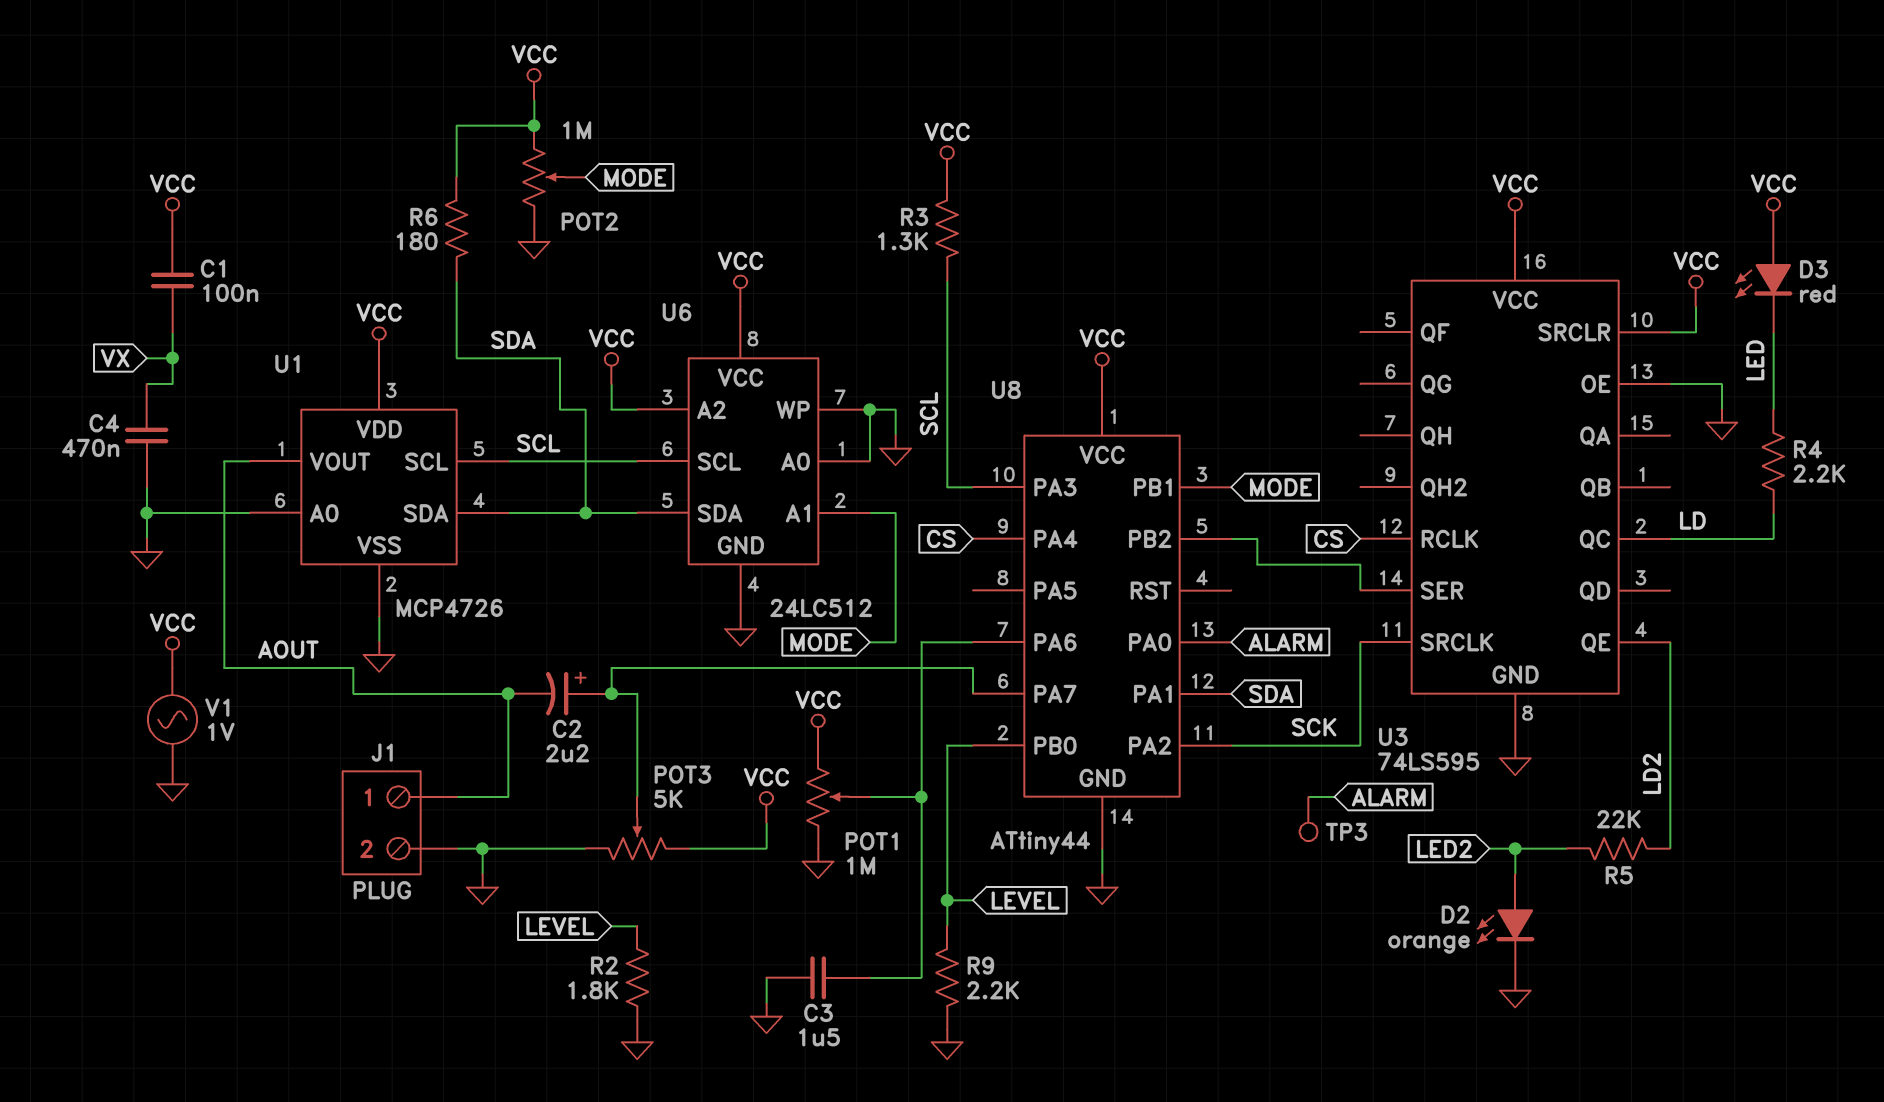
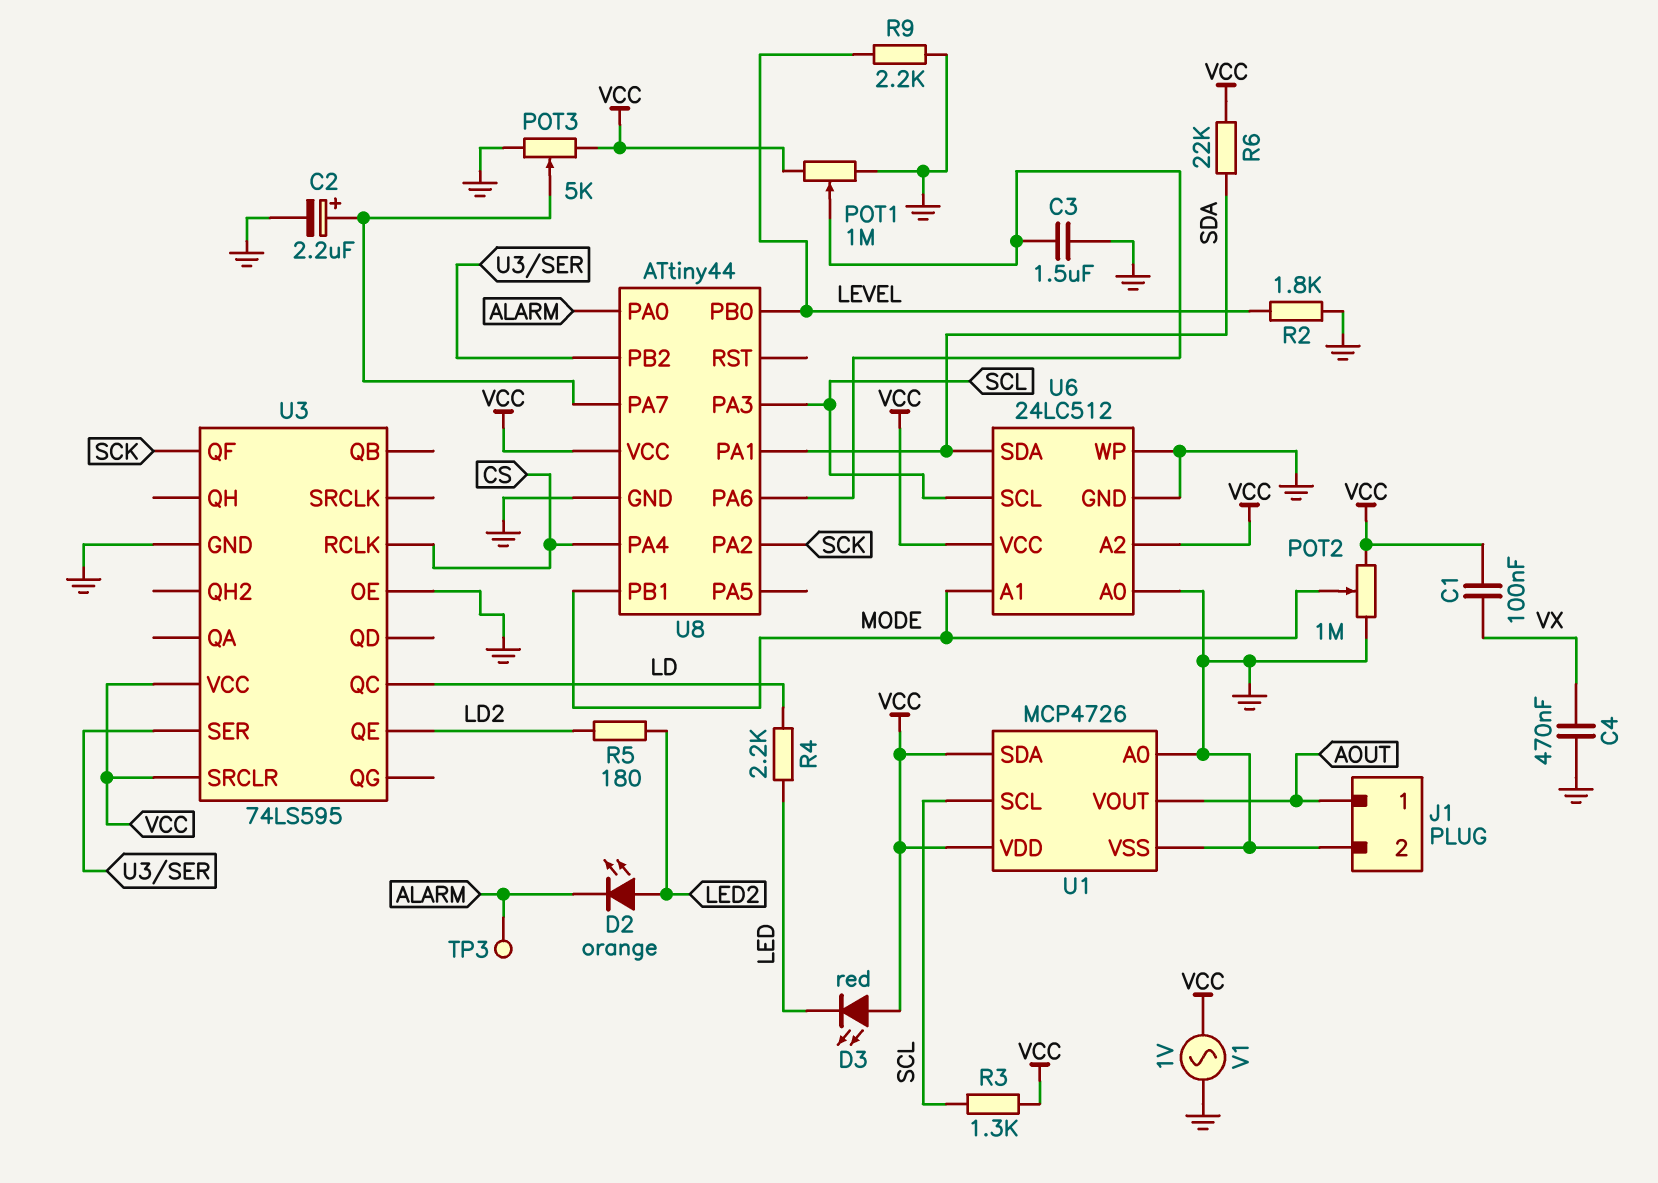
C2: 2.2uF (plus U8/PA7, minus AOUT) -> 2.2uF (plus U8/PA7, minus GND)
D2: LED orange (A LED2, K GND) -> LED orange (A LED2, K ALARM)
R5: 22k (LD2, LED2) -> 180 (LD2, LED2)
R6: 180 (SDA, VCC) -> 22k (SDA, VCC)
U1 pin SDA: SDA -> VCC
U3 pin QF: none -> SCK
U3 pin SRCLK: SCK -> none

